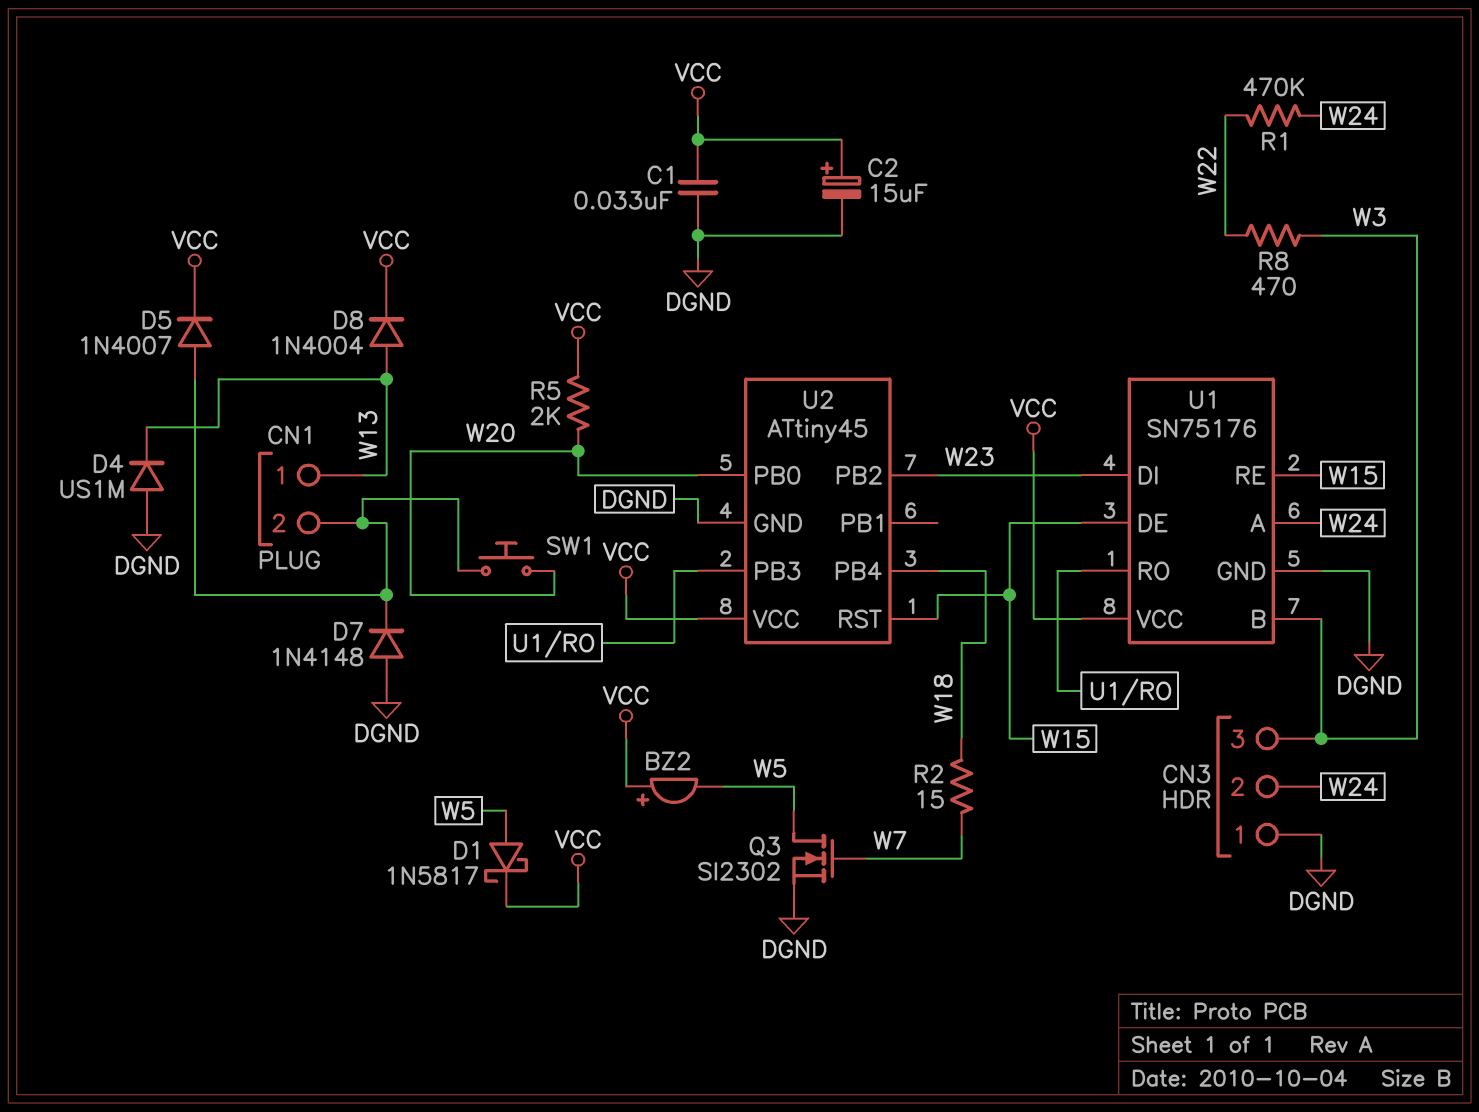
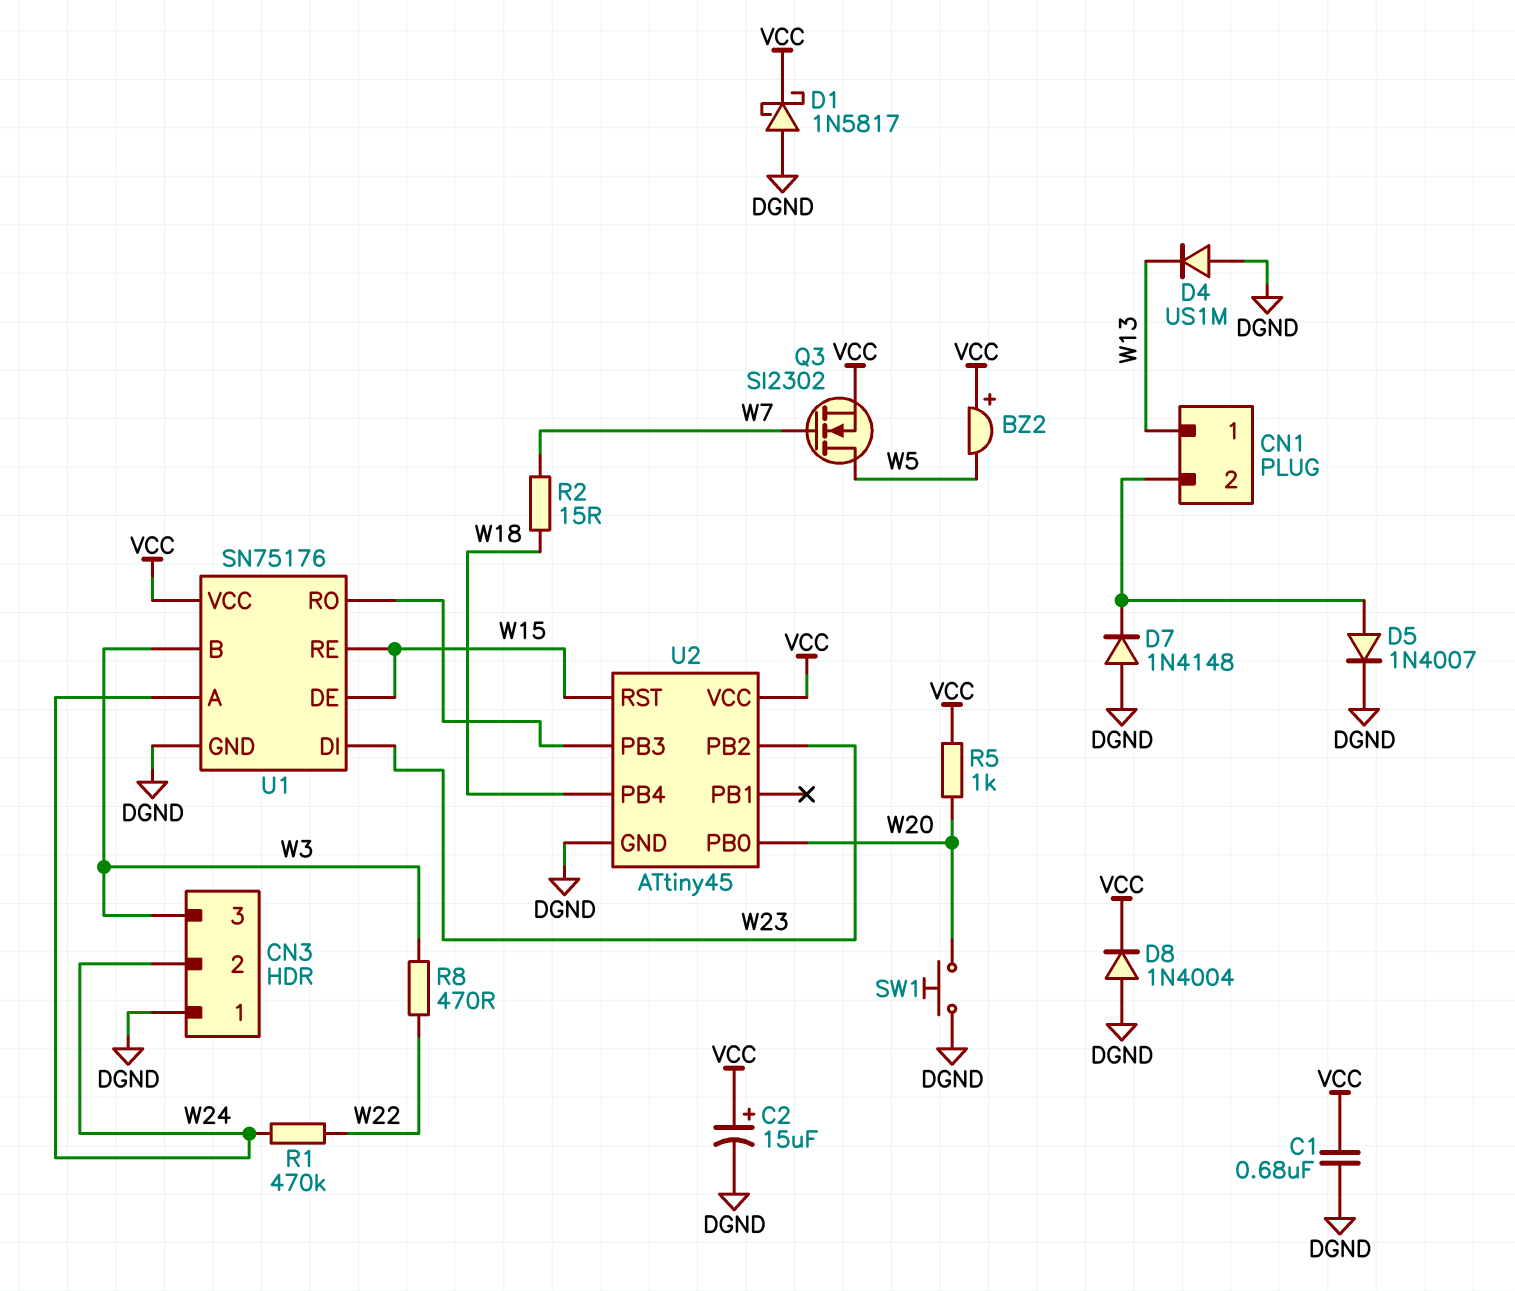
C1: 33nF (DGND, VCC) -> 680nF (DGND, VCC)
D1: schottky 1N5817 (A W5, K VCC) -> schottky 1N5817 (A DGND, K VCC)
D5: diode 1N4007 (A CN1/2, K VCC) -> diode 1N4007 (A CN1/2, K DGND)
D8: diode 1N4004 (A W13, K VCC) -> diode 1N4004 (A DGND, K VCC)
Q3: NMOS SI2302 (G W7, D W5, S DGND) -> NMOS SI2302 (G W7, D W5, S VCC)
R5: 2k (VCC, W20) -> 1k (VCC, W20)
SW1: button (CN1/2, W20) -> button (DGND, W20)

